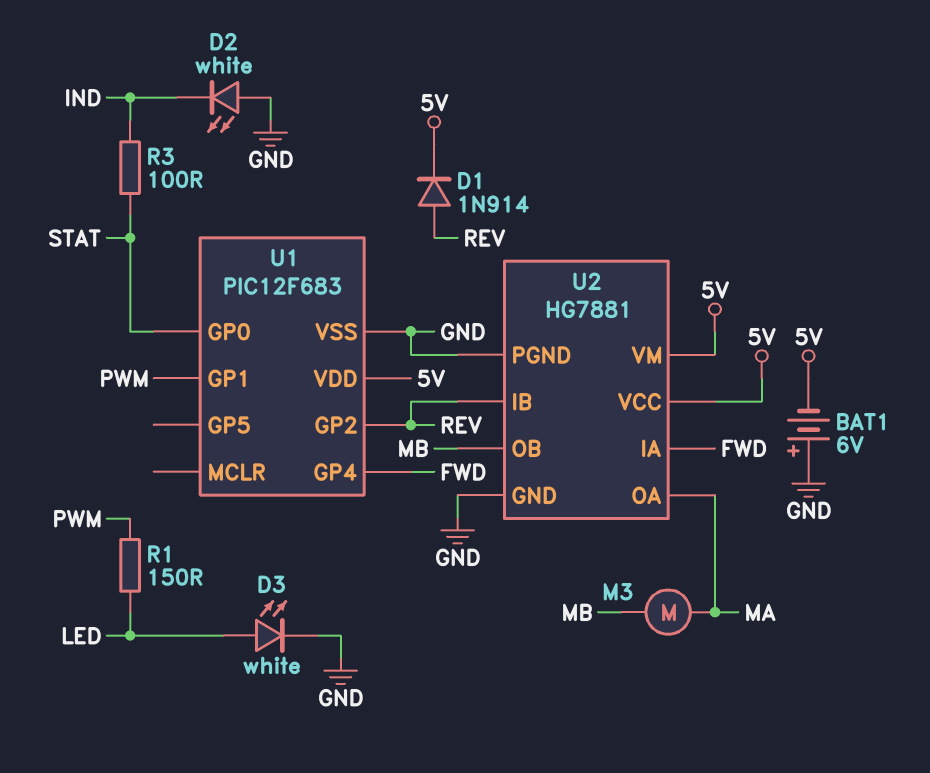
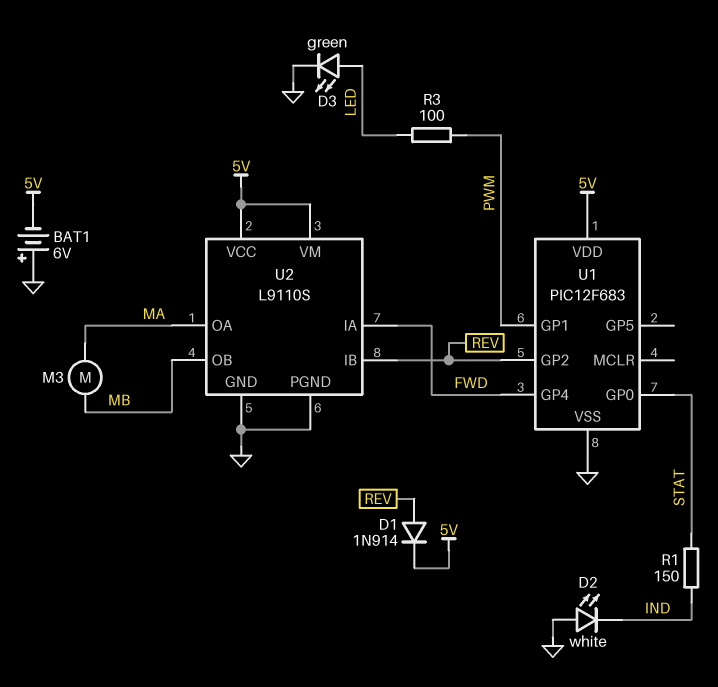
D3: LED white (A LED, K GND) -> LED green (A LED, K GND)
R1: 150 (LED, PWM) -> 150 (IND, STAT)
R3: 100 (IND, STAT) -> 100 (LED, PWM)
U2: HG7881 -> L9110S

